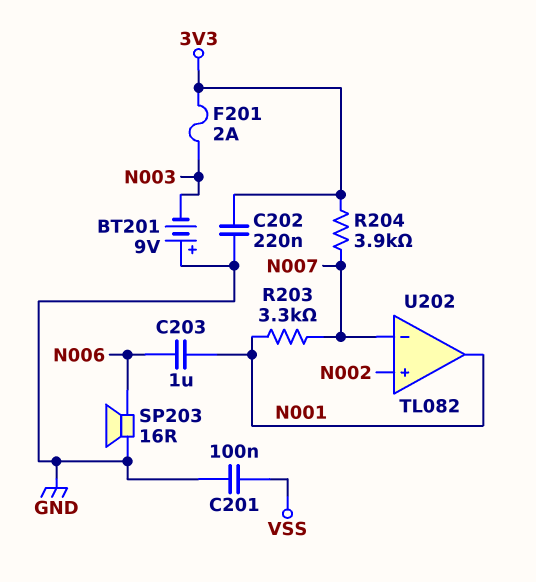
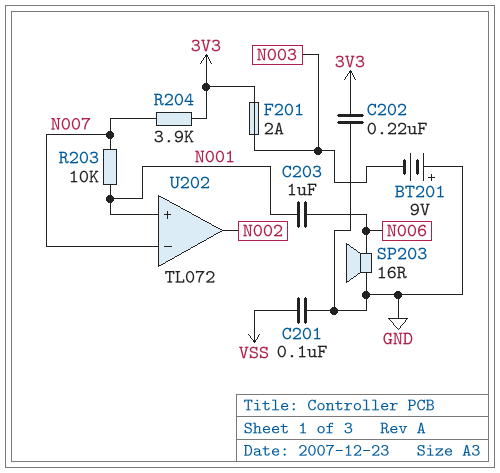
R203: 3.3k (N001, N007) -> 10k (N001, N007)
U202: TL082 -> TL072
U202 pin in+: N002 -> N001
U202 pin out: N001 -> N002

